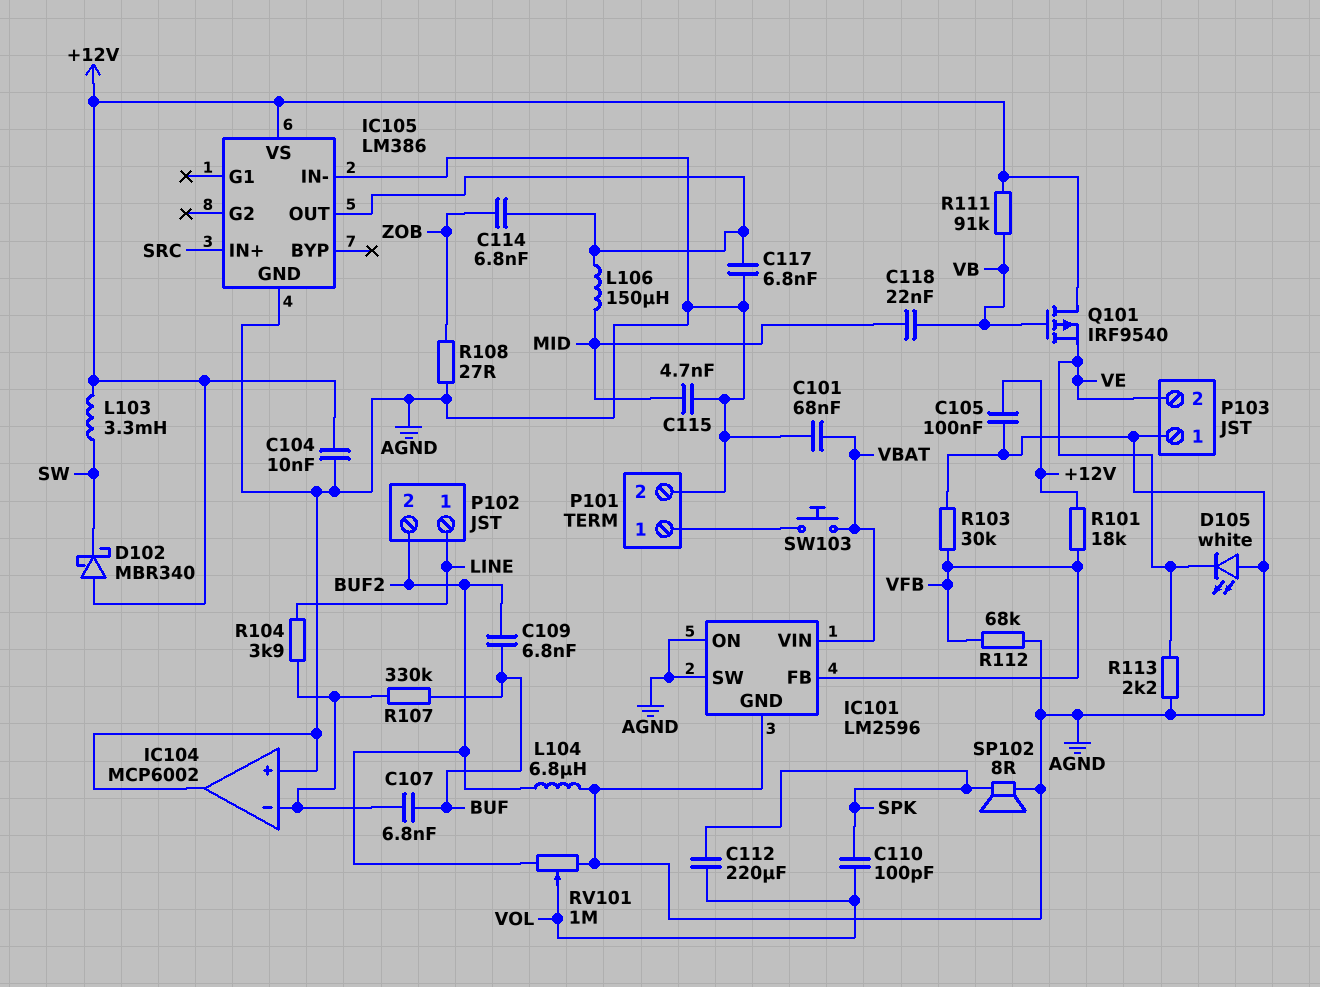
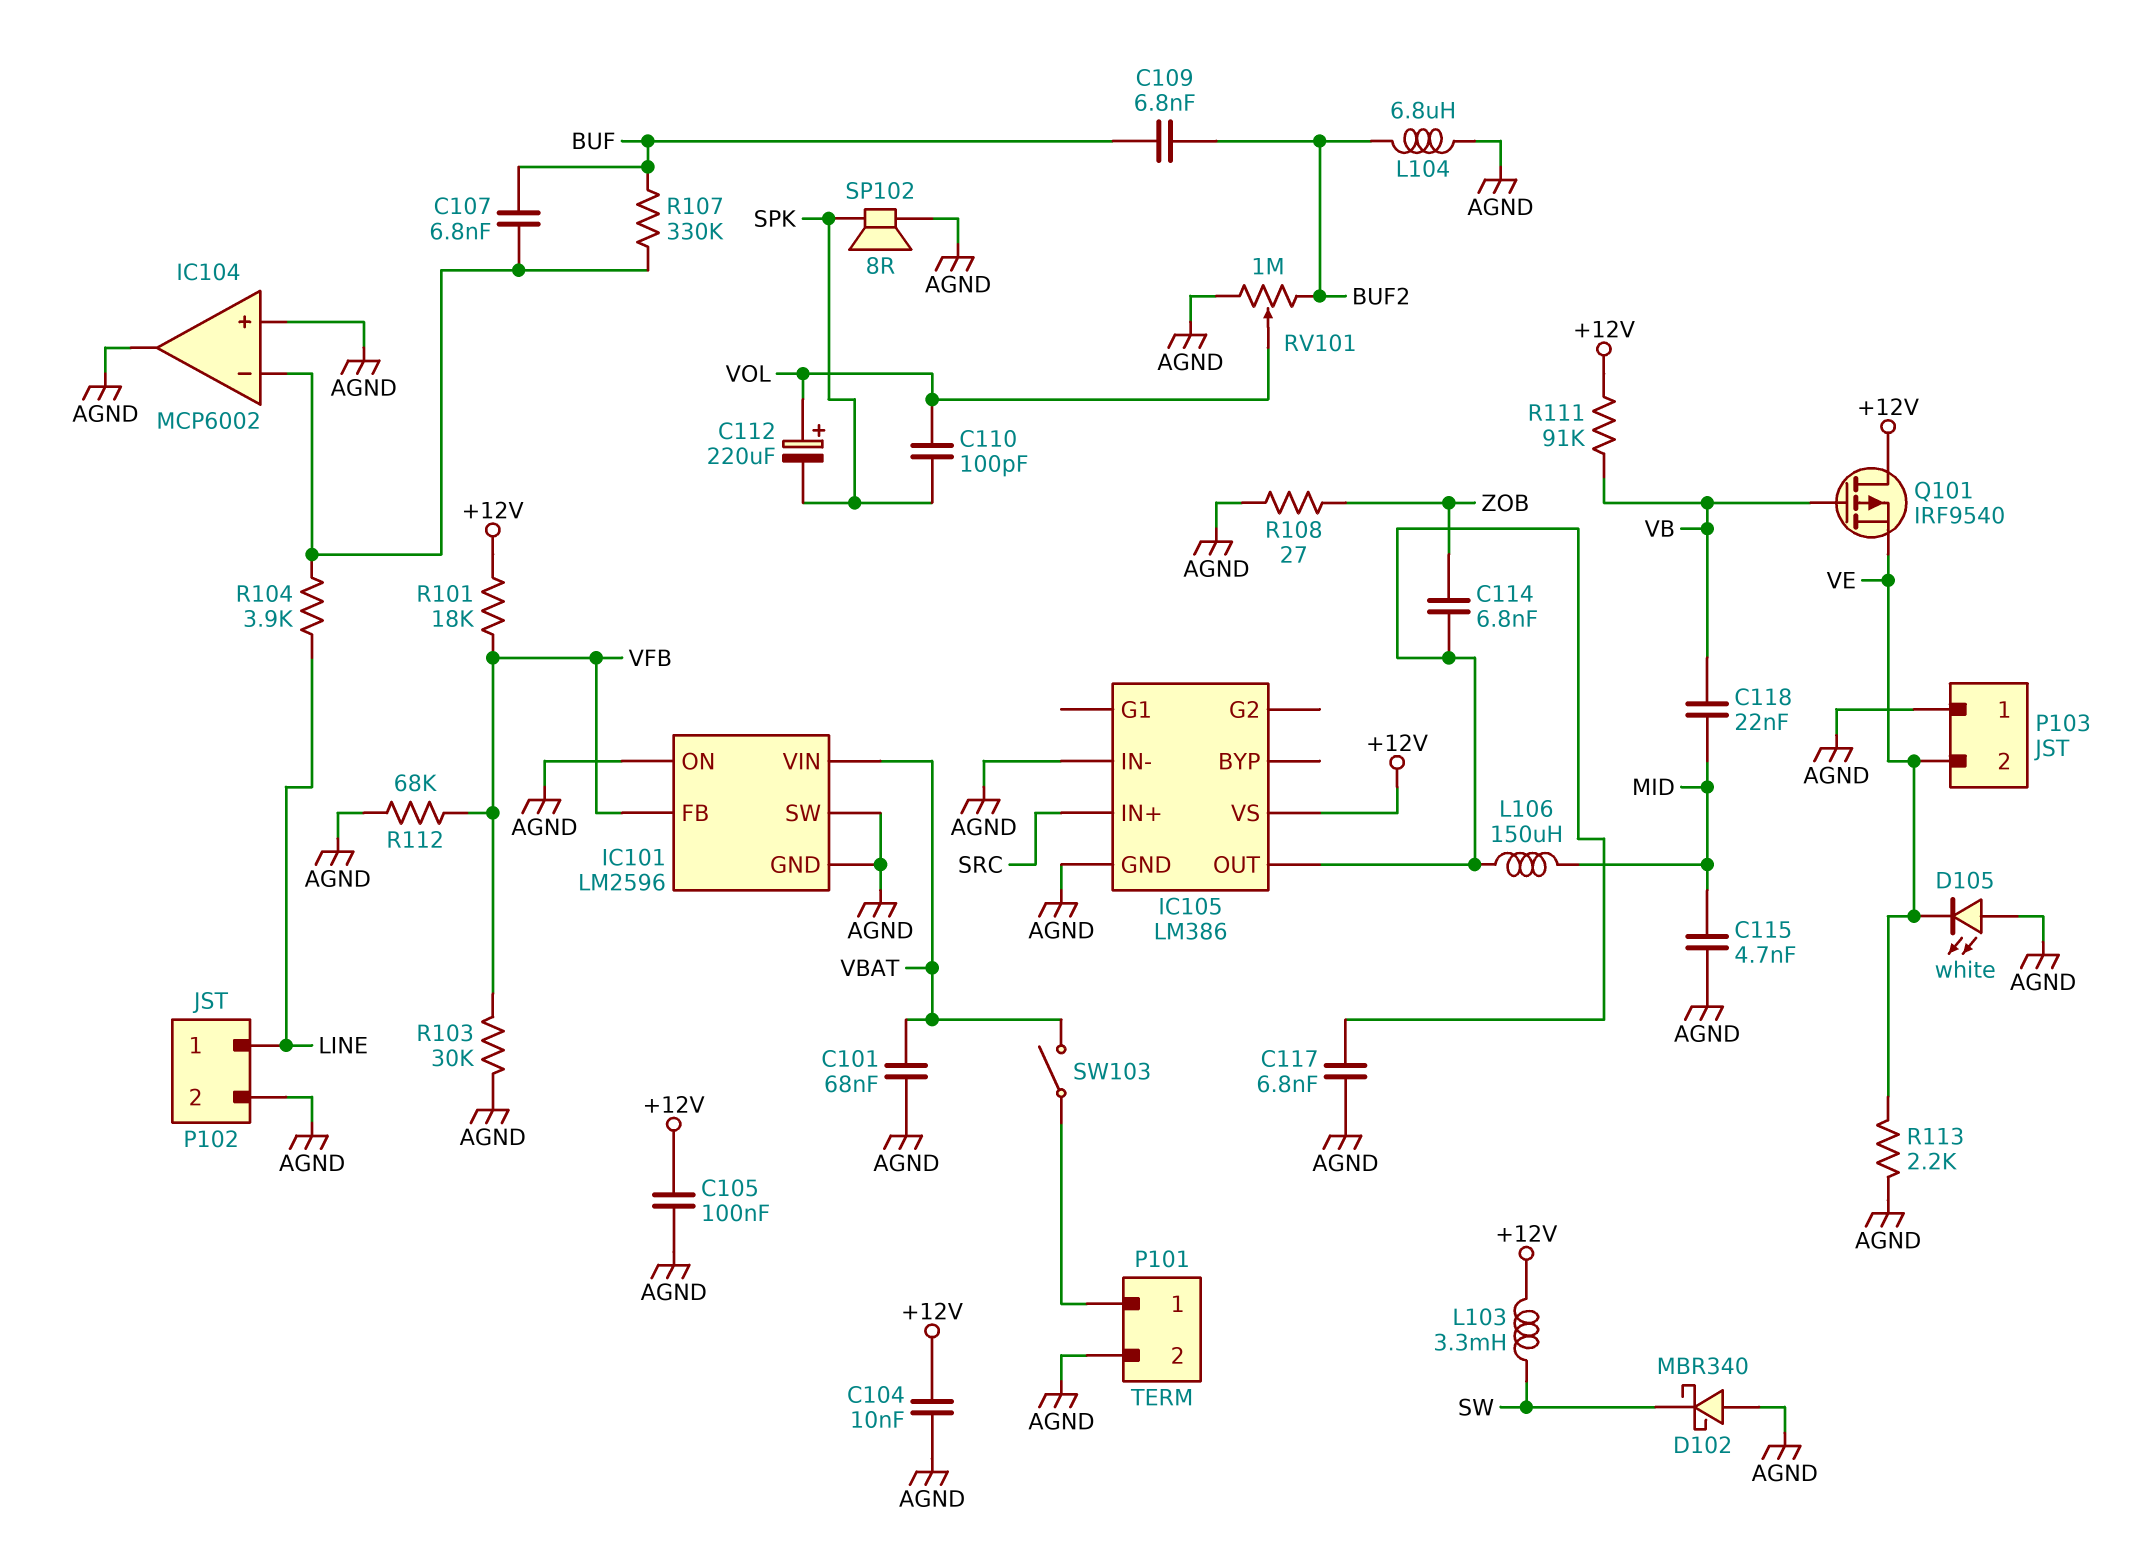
C112: 220uF (SPK, VOL) -> 220uF (plus VOL, minus SPK)
D102: schottky MBR340 (A +12V, K SW) -> schottky MBR340 (A AGND, K SW)
P102 pin 2: BUF2 -> AGND
SW103: button (P101/1, VBAT) -> switch (P101/1, VBAT)

